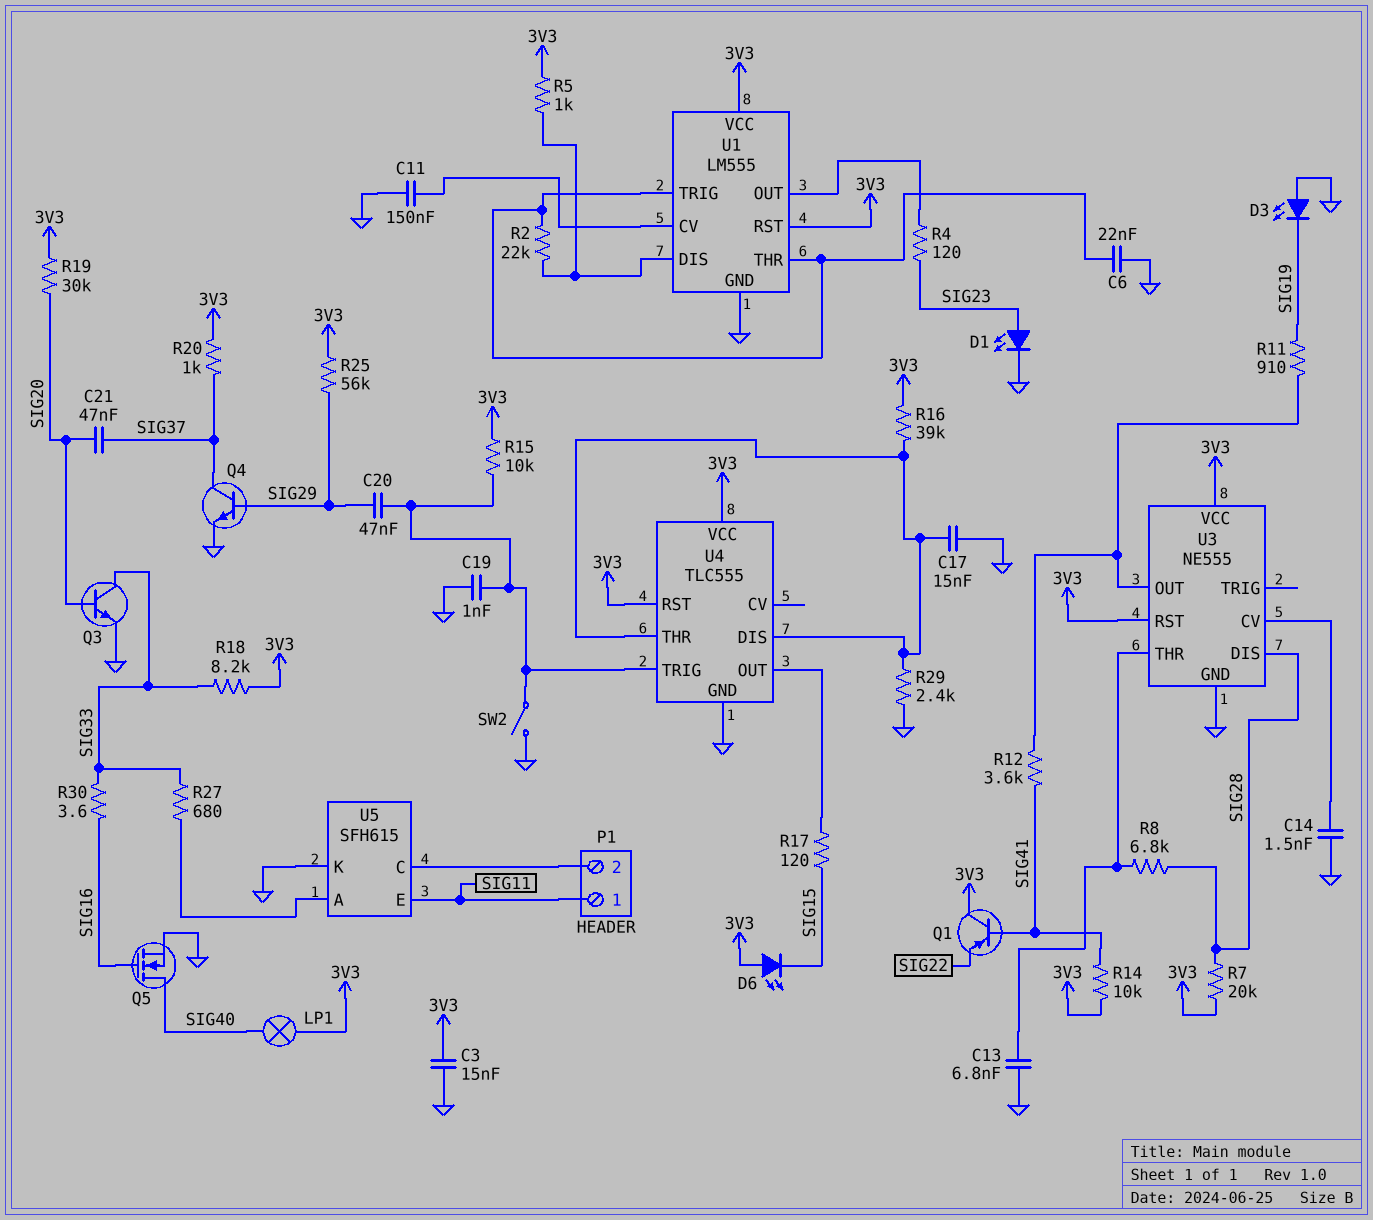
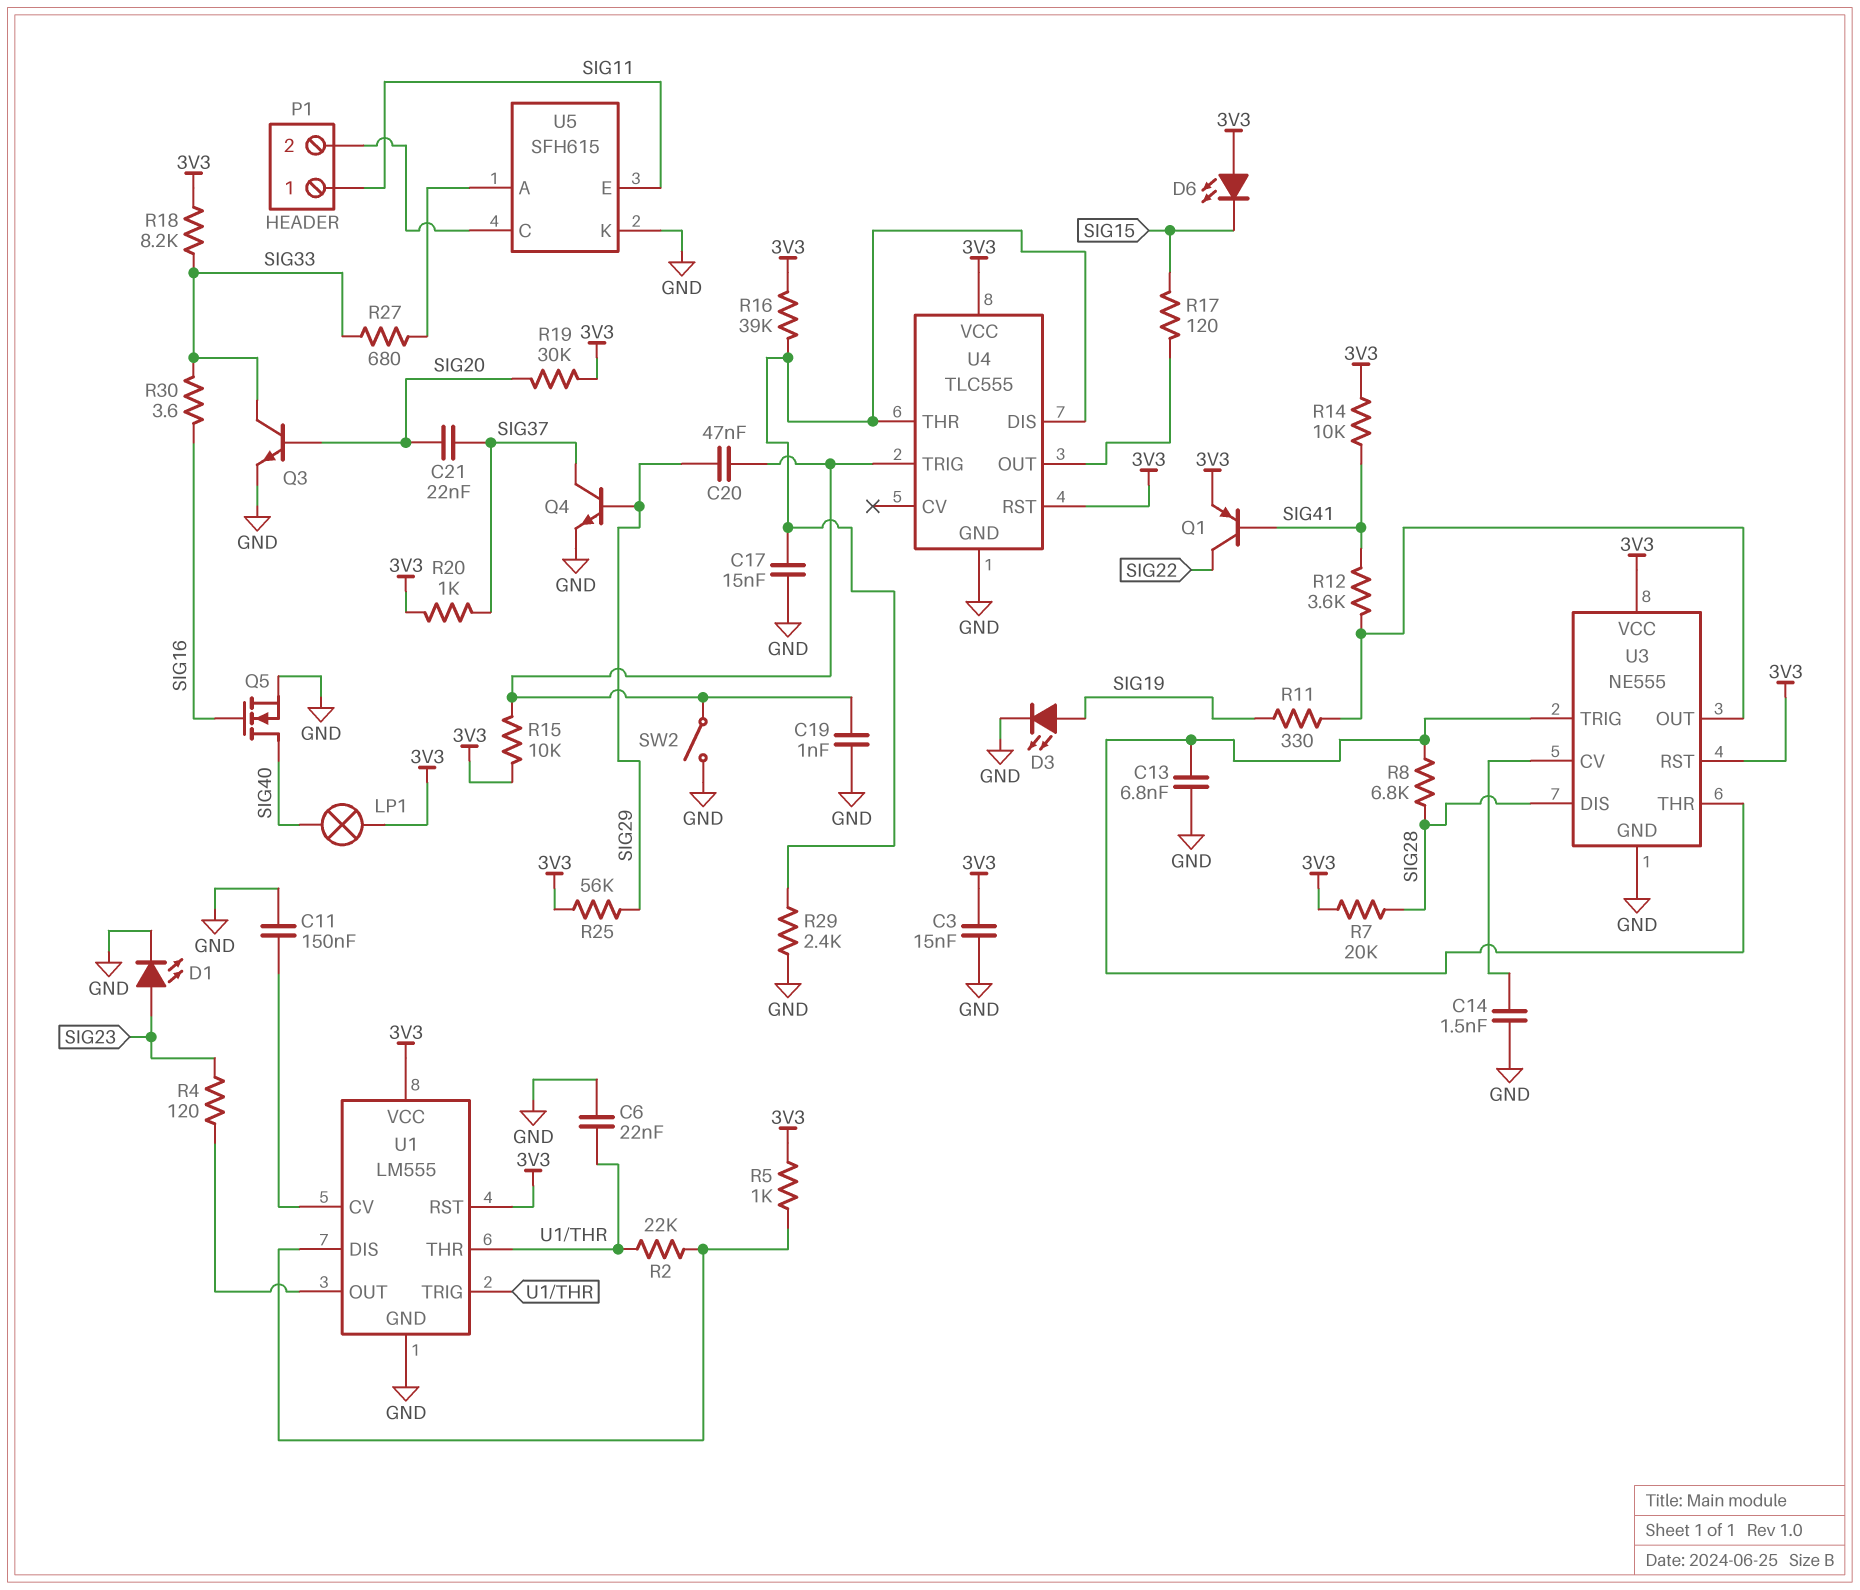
C21: 47nF (SIG20, SIG37) -> 22nF (SIG20, SIG37)
D3: LED (A GND, K SIG19) -> LED (A SIG19, K GND)
Q1: PNP (B SIG41, C 3V3, E SIG22) -> PNP (B SIG41, C SIG22, E 3V3)
R11: 910 (SIG19, U3/OUT) -> 330 (SIG19, U3/OUT)
U3 pin TRIG: none -> U3/THR

